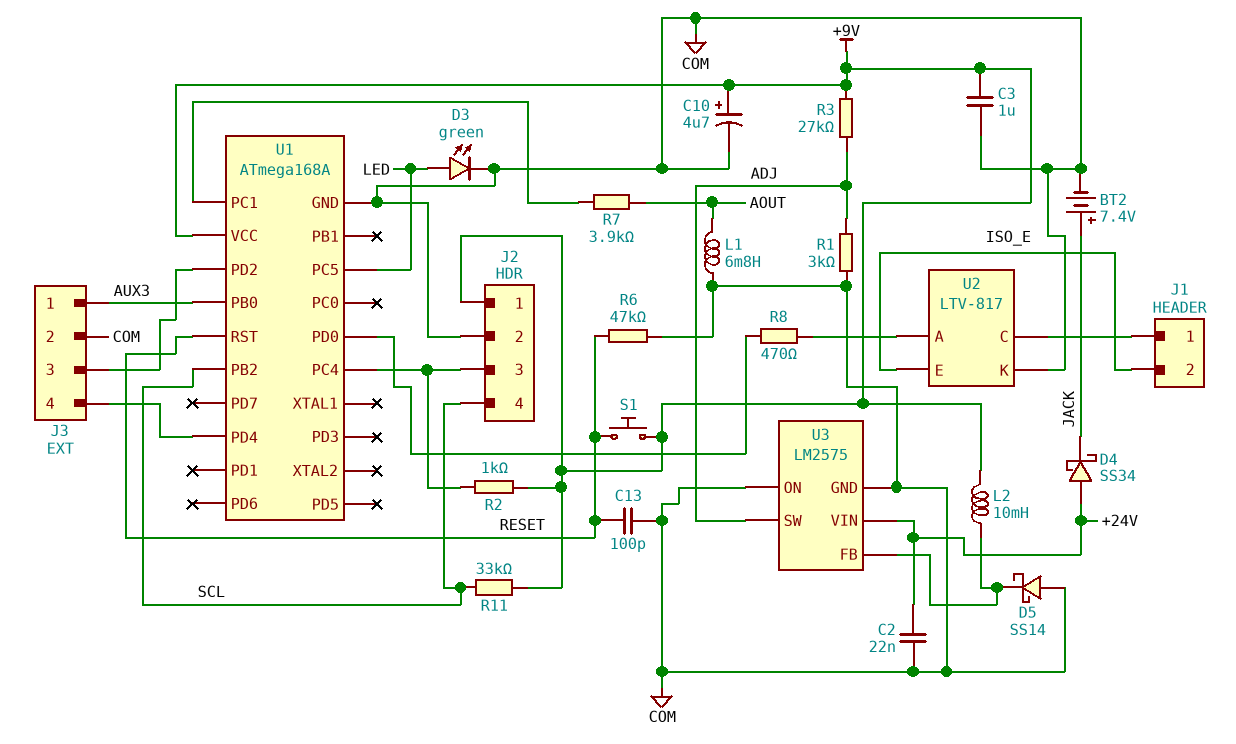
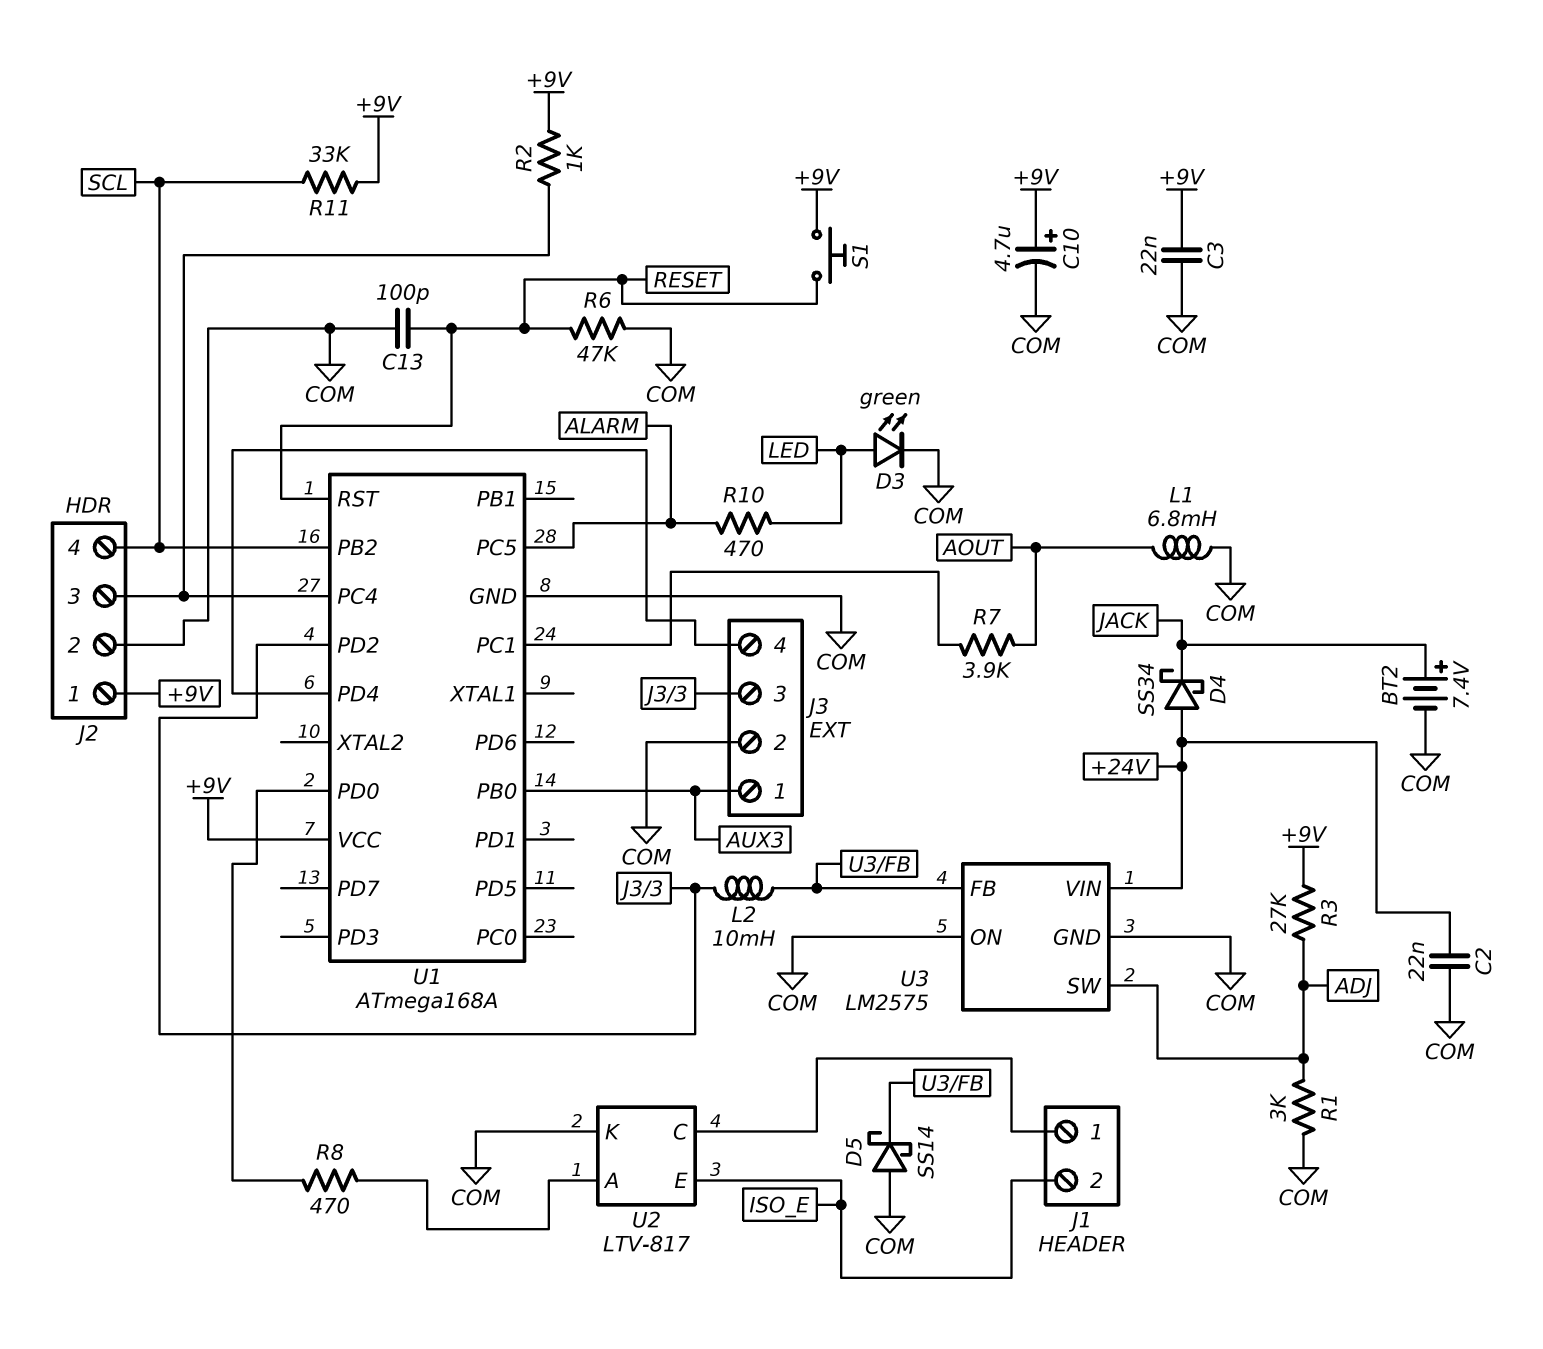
C3: 1uF (+9V, COM) -> 22nF (+9V, COM)
L2: 10mH (+9V, U3/FB) -> 10mH (J3/3, U3/FB)
R10: none -> 470 (ALARM, LED)
U1 pin PC5: LED -> ALARM

